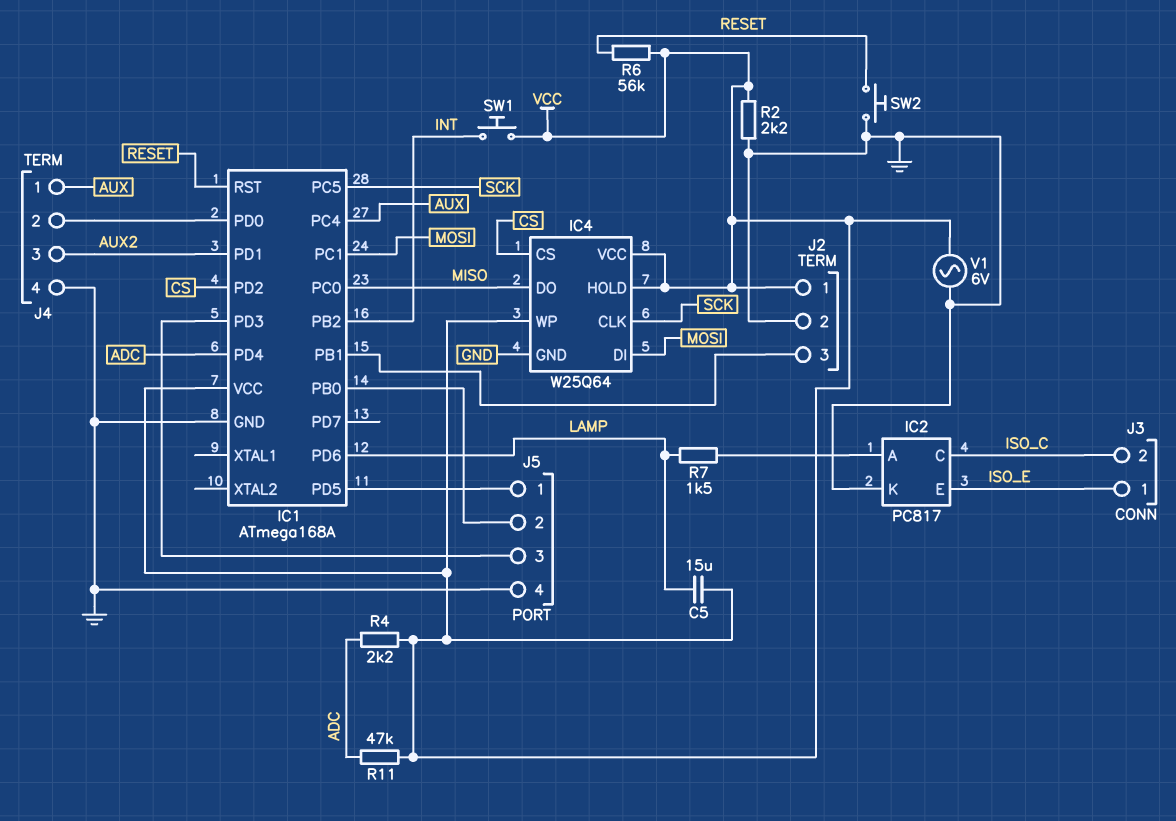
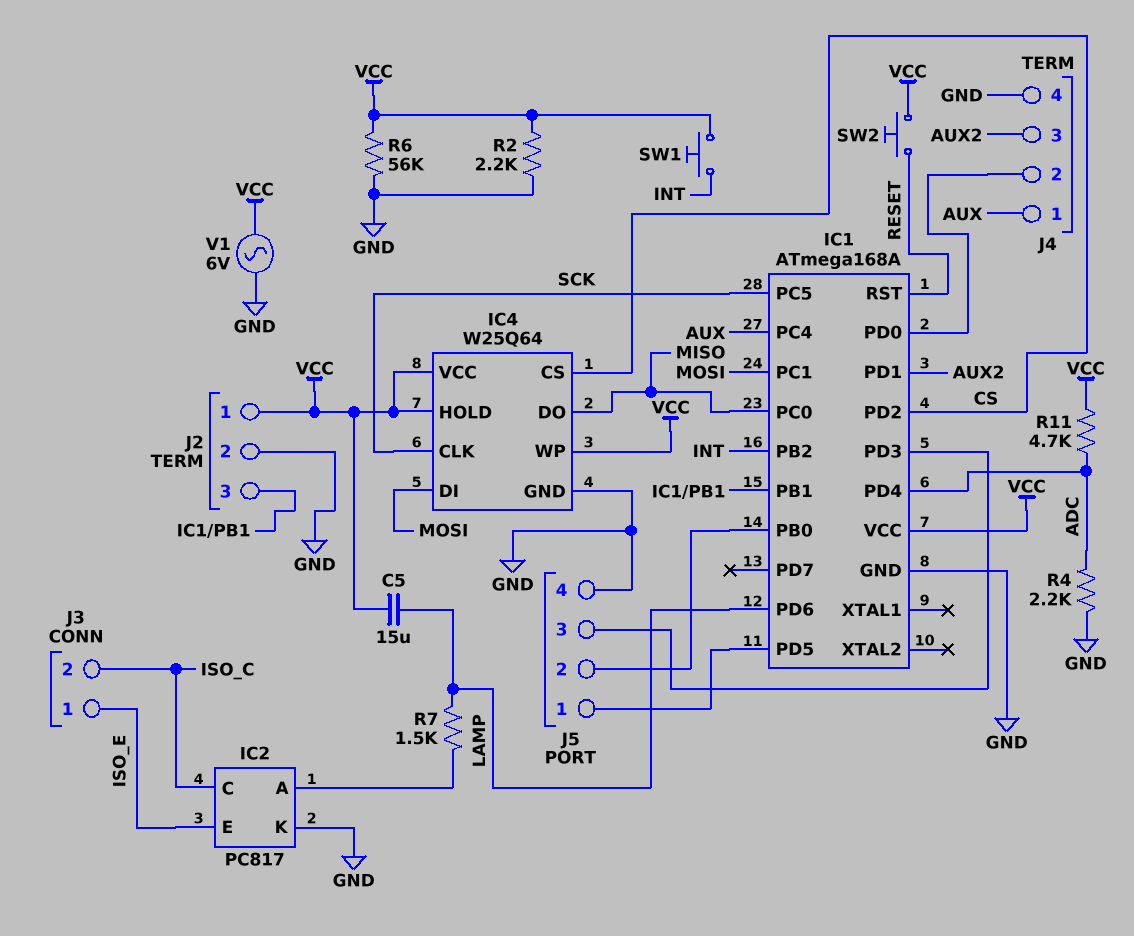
R4: 2.2k (ADC, VCC) -> 2.2k (ADC, GND)
R6: 56k (RESET, VCC) -> 56k (GND, VCC)
R11: 47k (ADC, VCC) -> 4.7k (ADC, VCC)
SW2: button (GND, RESET) -> button (RESET, VCC)

